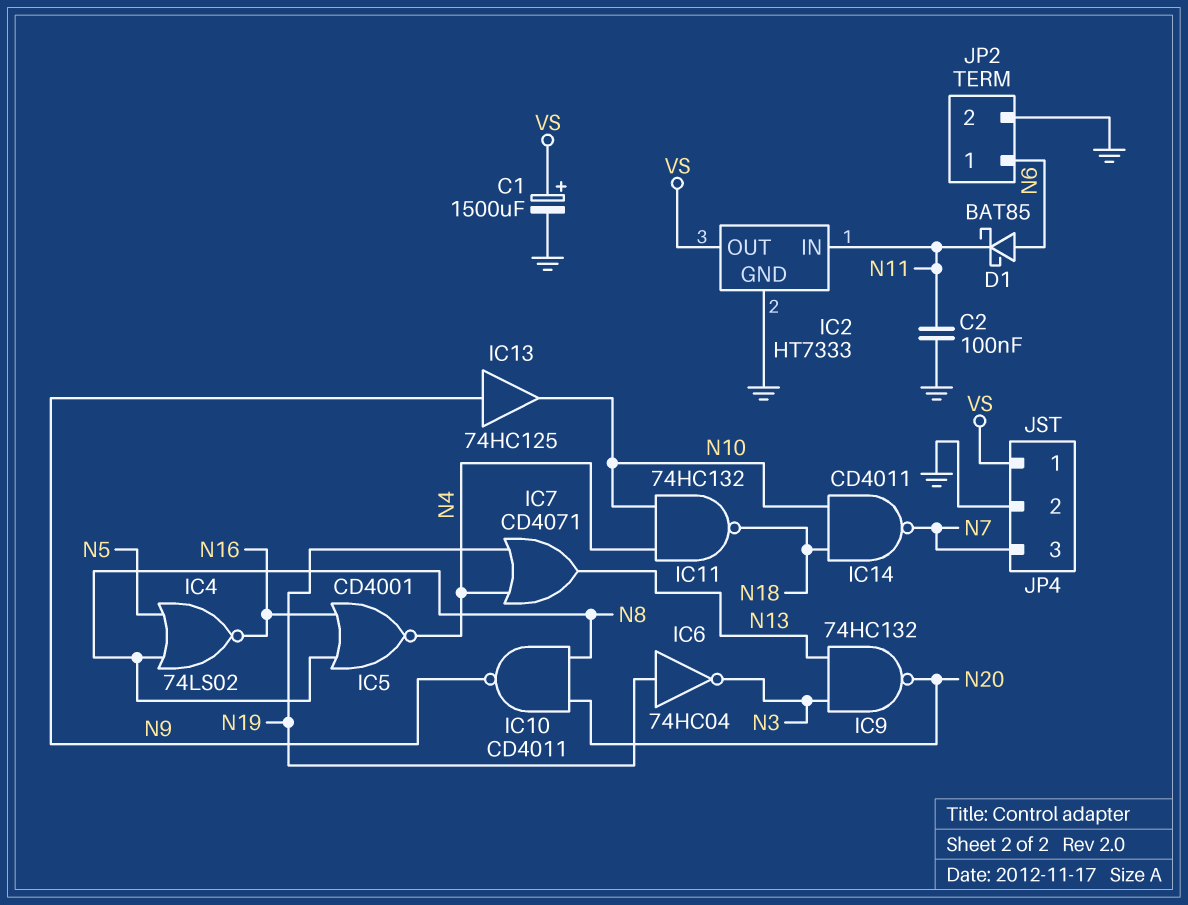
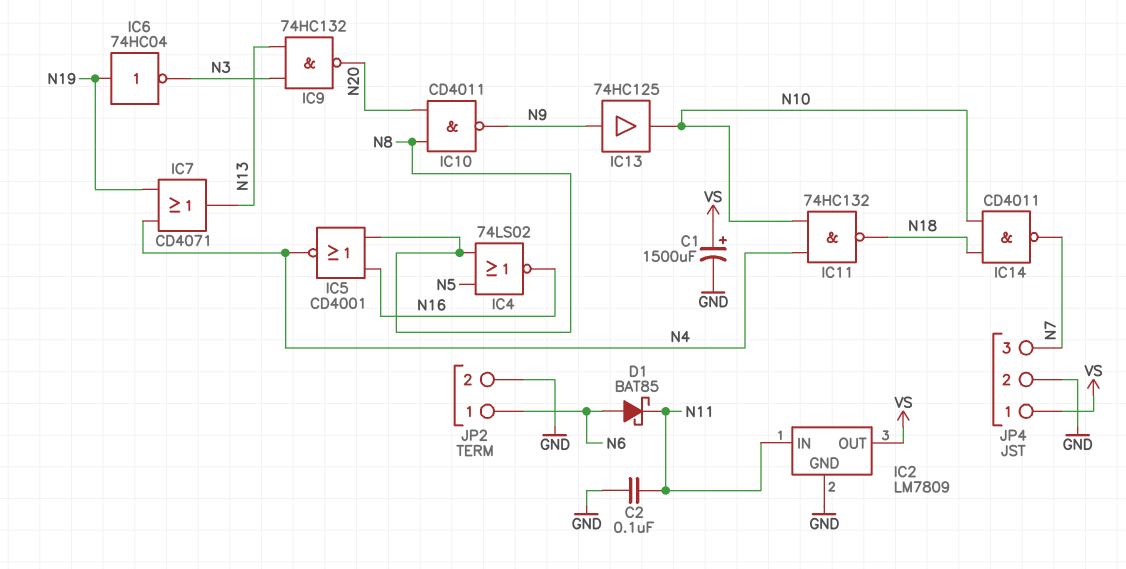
IC2: HT7333 -> LM7809

